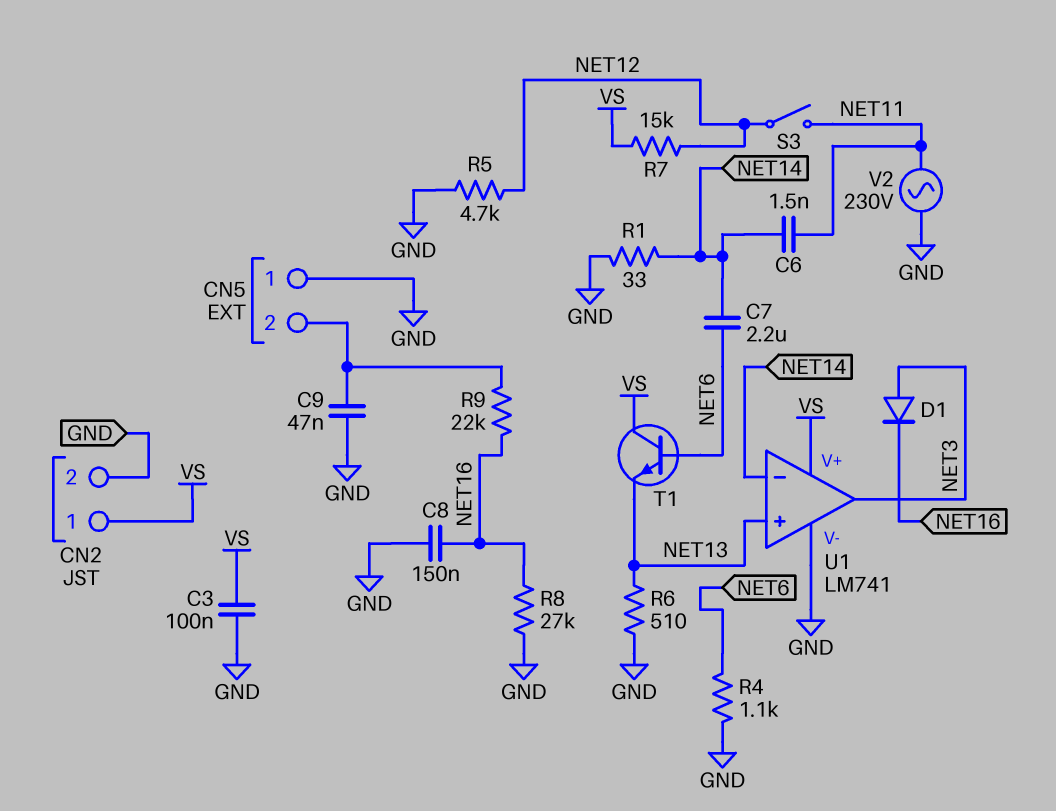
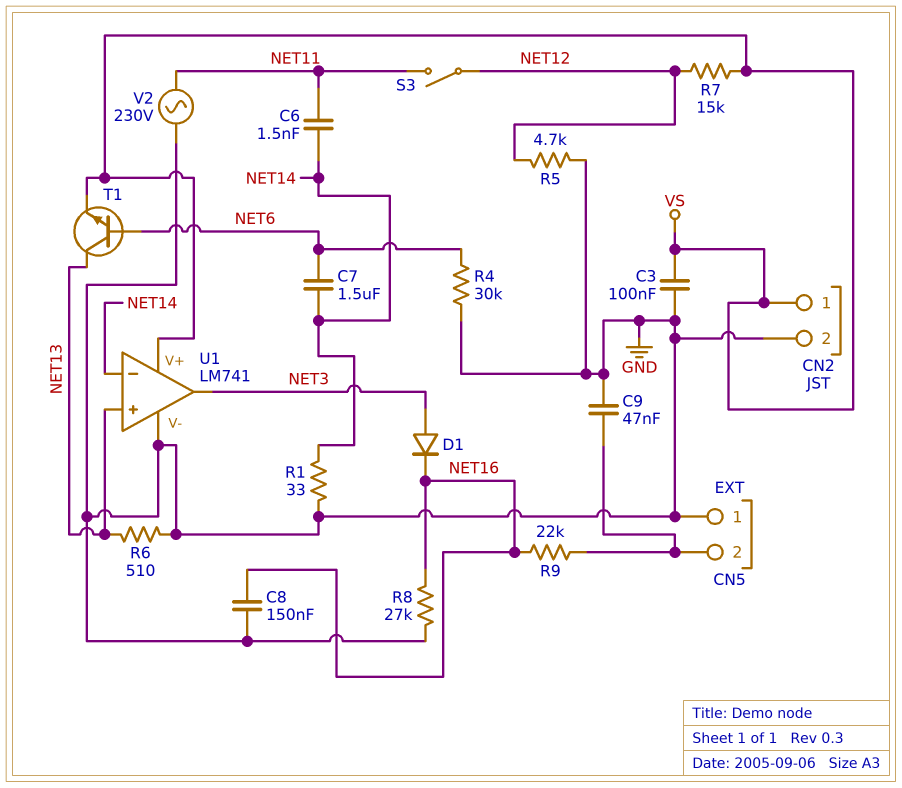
C7: 2.2uF (NET6, NET14) -> 1.5uF (NET6, NET14)
R4: 1.1k (GND, NET6) -> 30k (GND, NET6)
T1: NPN (B NET6, C VS, E NET13) -> NPN (B NET6, C NET13, E VS)

